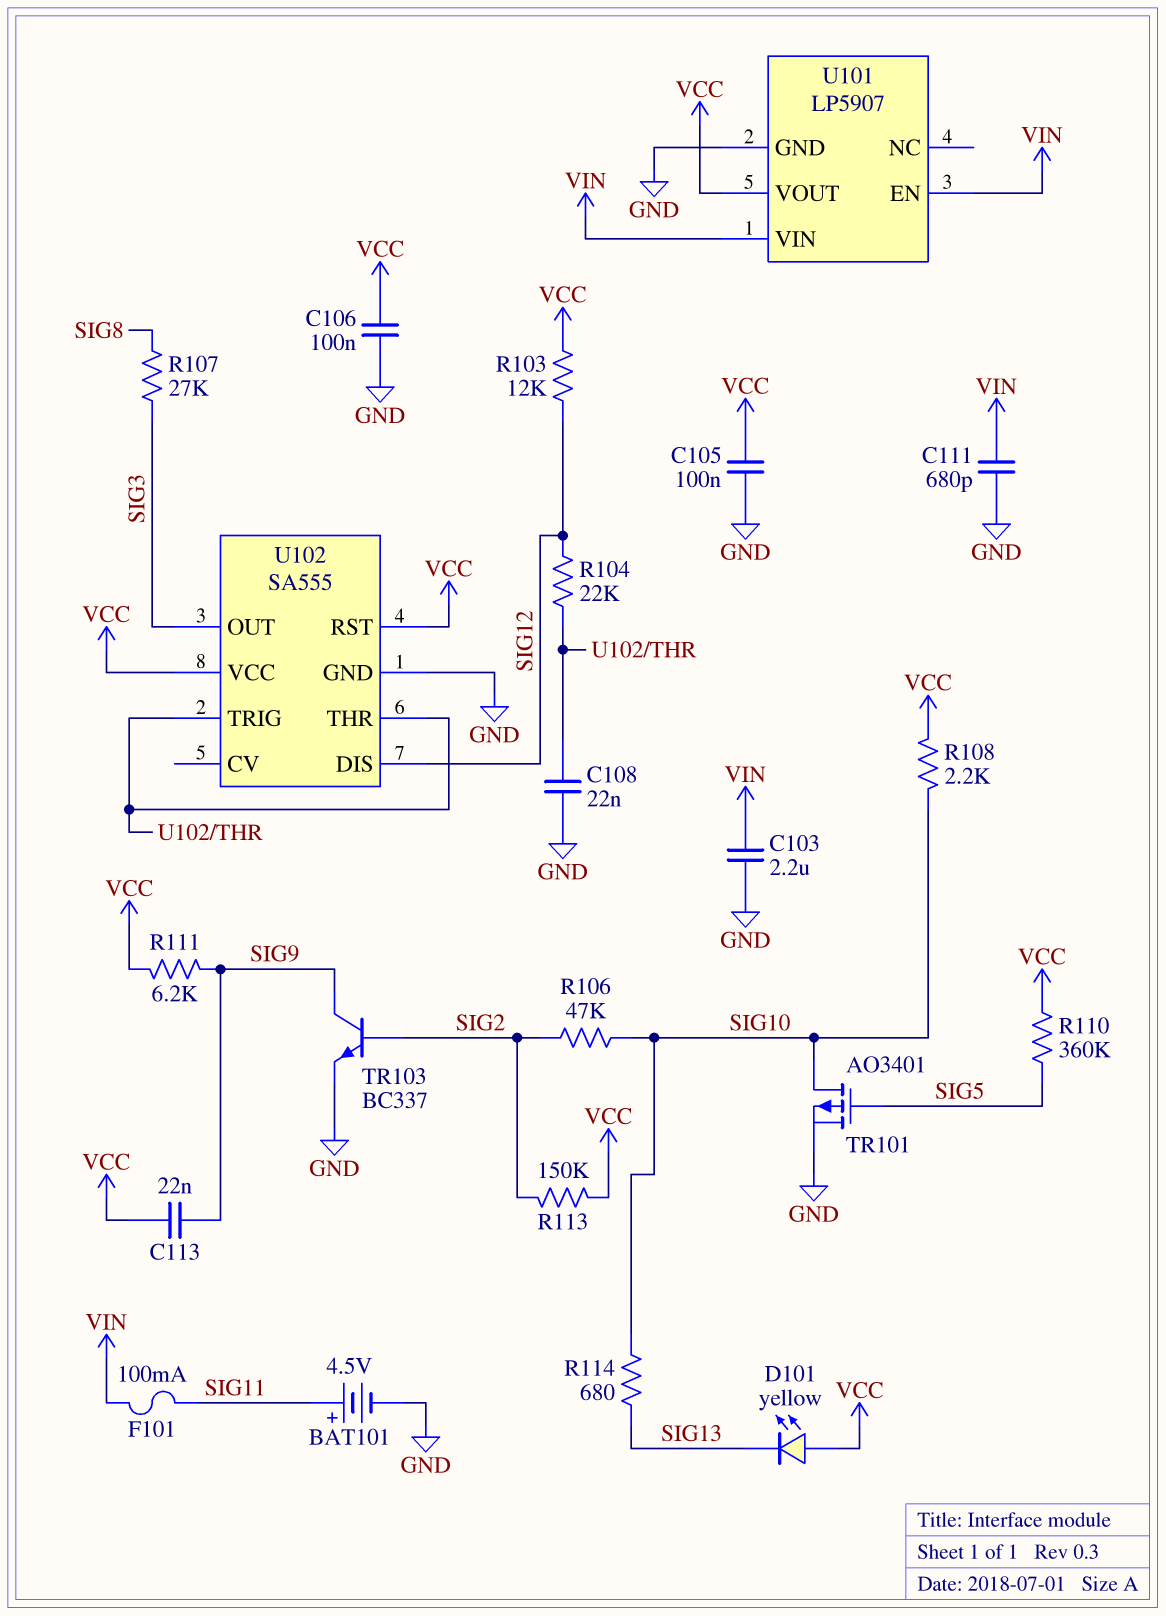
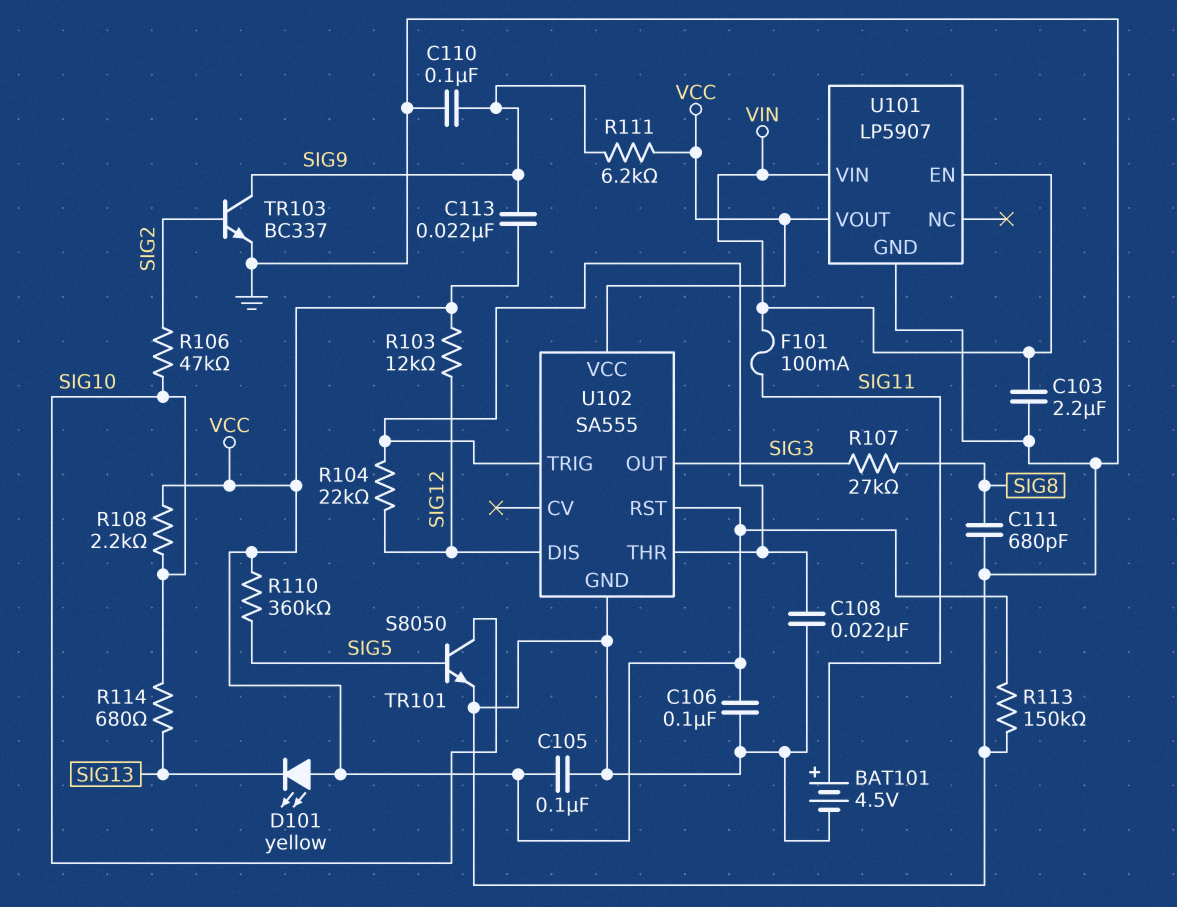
C110: none -> 100nF (GND, SIG9)
C111: 680pF (GND, VIN) -> 680pF (GND, SIG8)
R113: 150k (SIG2, VCC) -> 150k (GND, VCC)
TR101: PMOS AO3401 (G SIG5, D SIG10, S GND) -> NPN S8050 (B SIG5, C SIG10, E GND)

